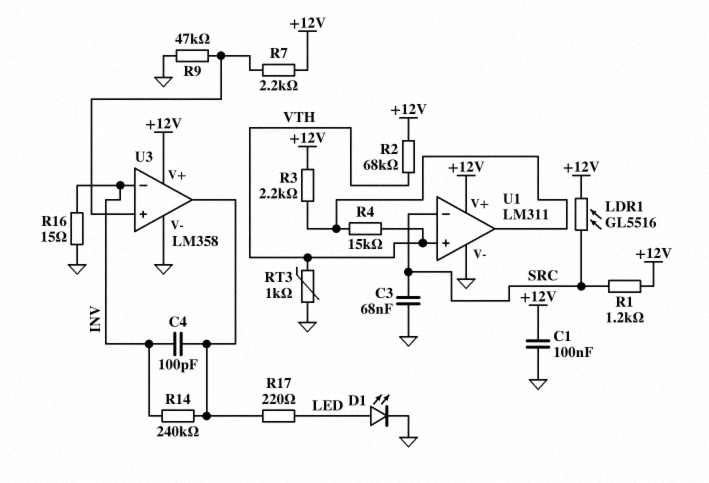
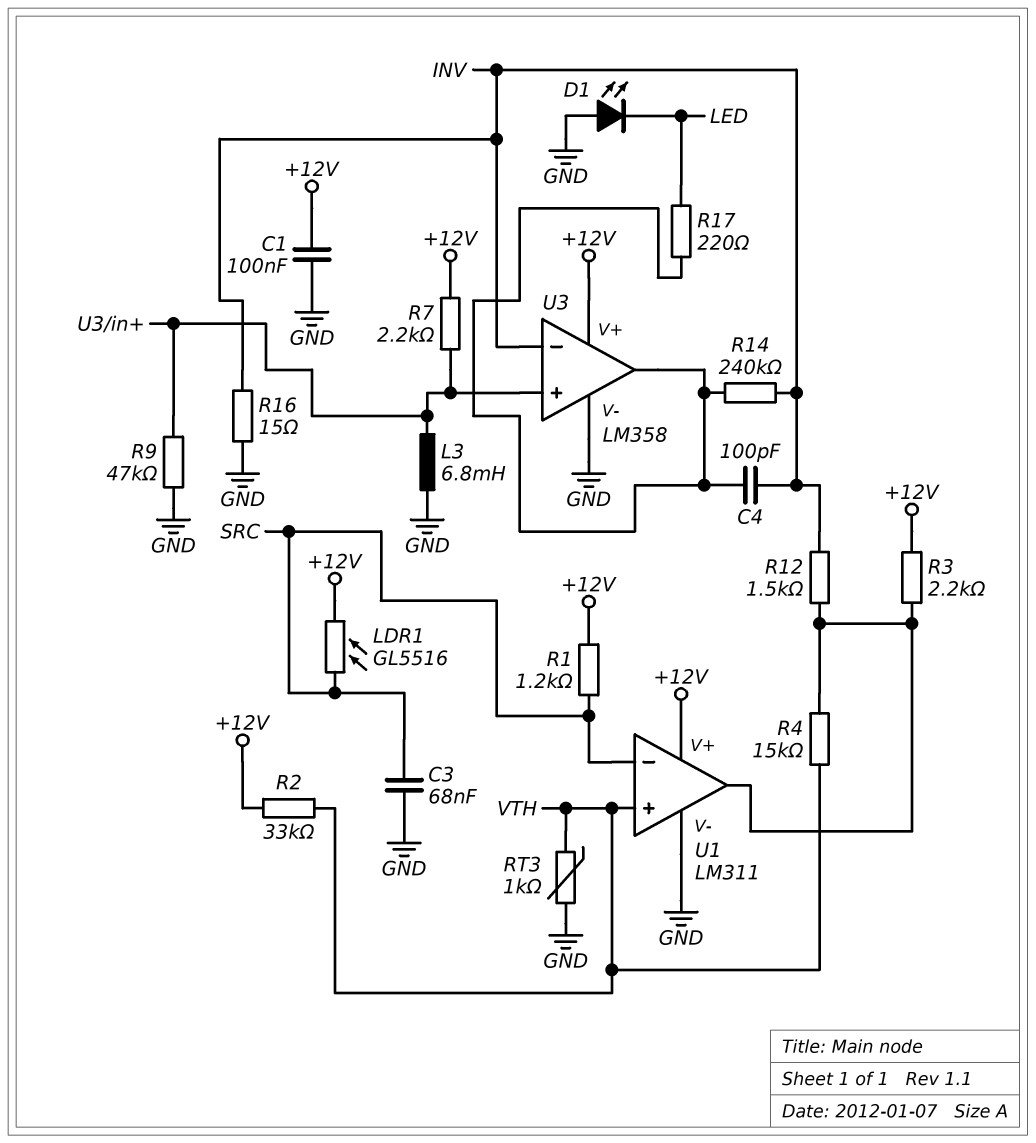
D1: LED (A LED, K GND) -> LED (A GND, K LED)
L3: none -> 6.8mH (GND, U3/in+)
R2: 68k (+12V, VTH) -> 33k (+12V, VTH)
R12: none -> 1.5k (INV, U1/out)

